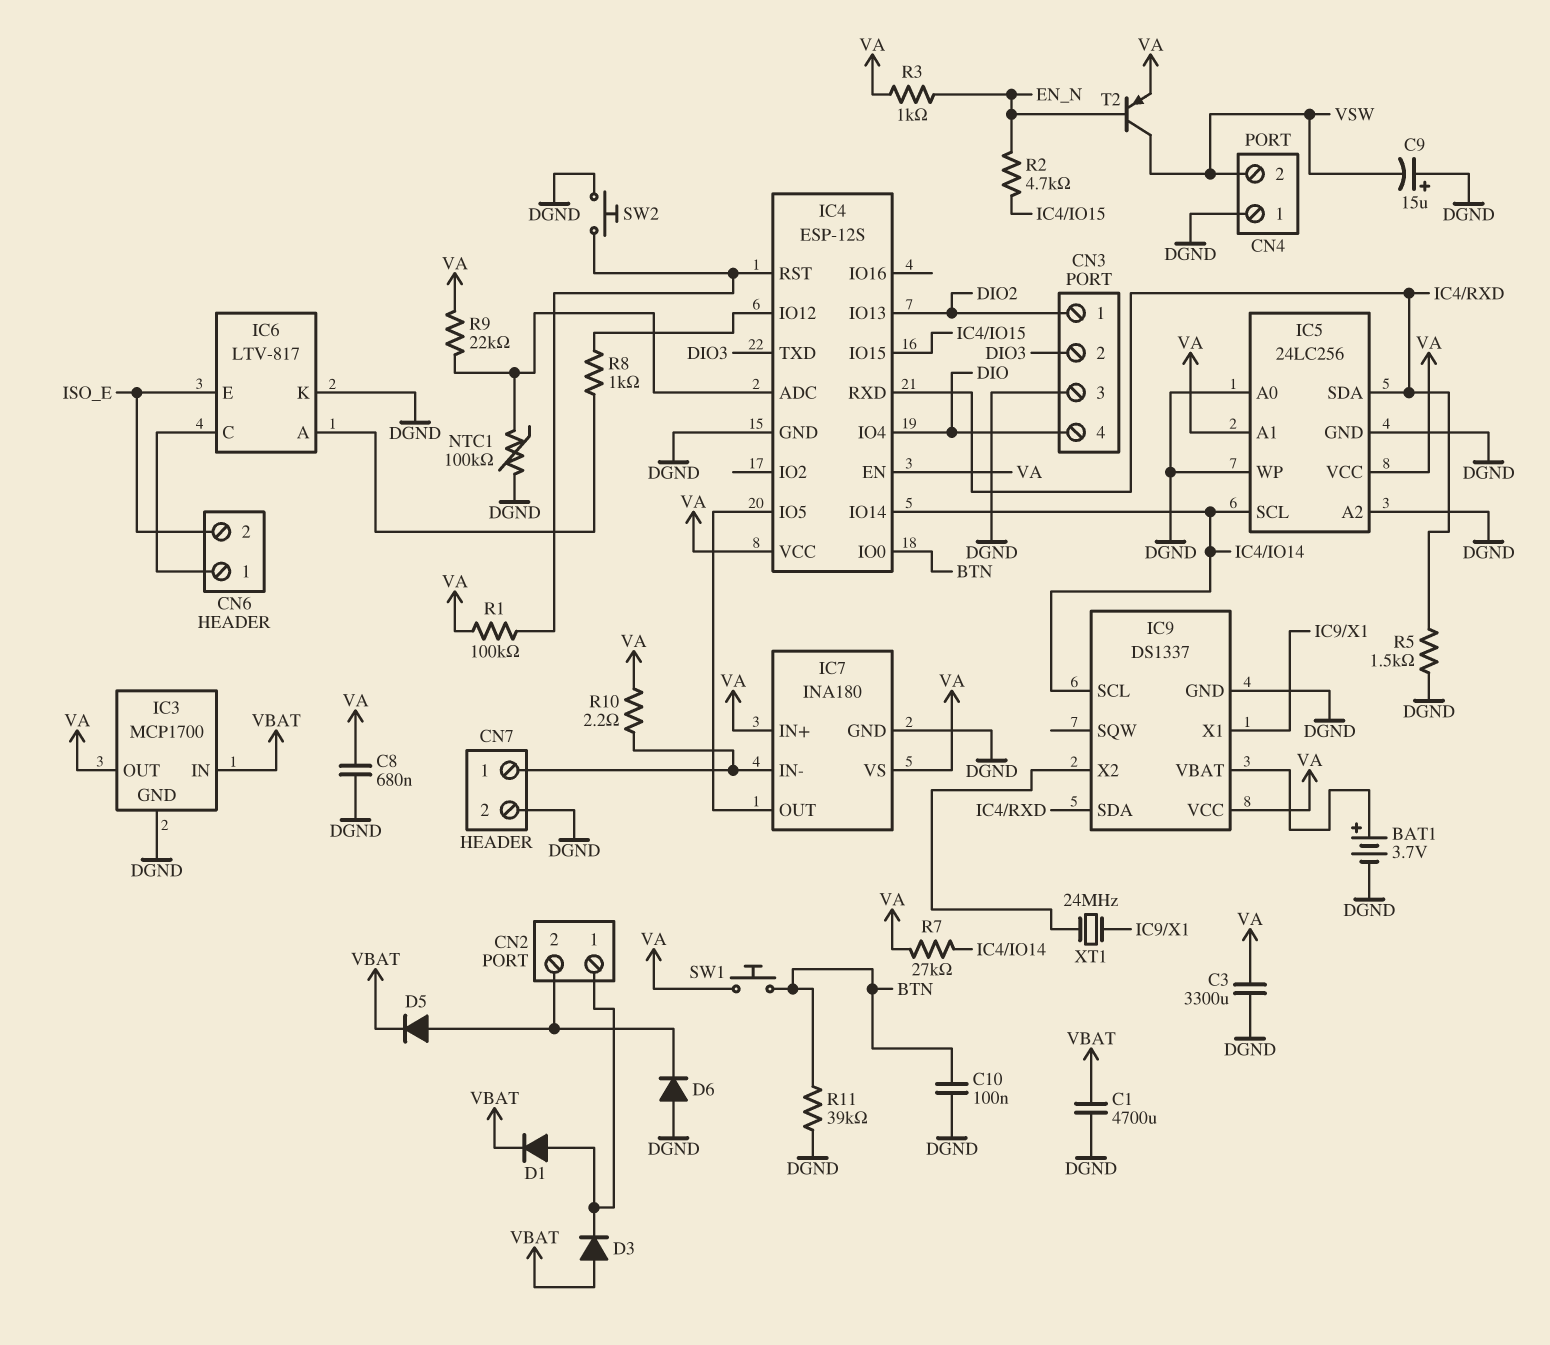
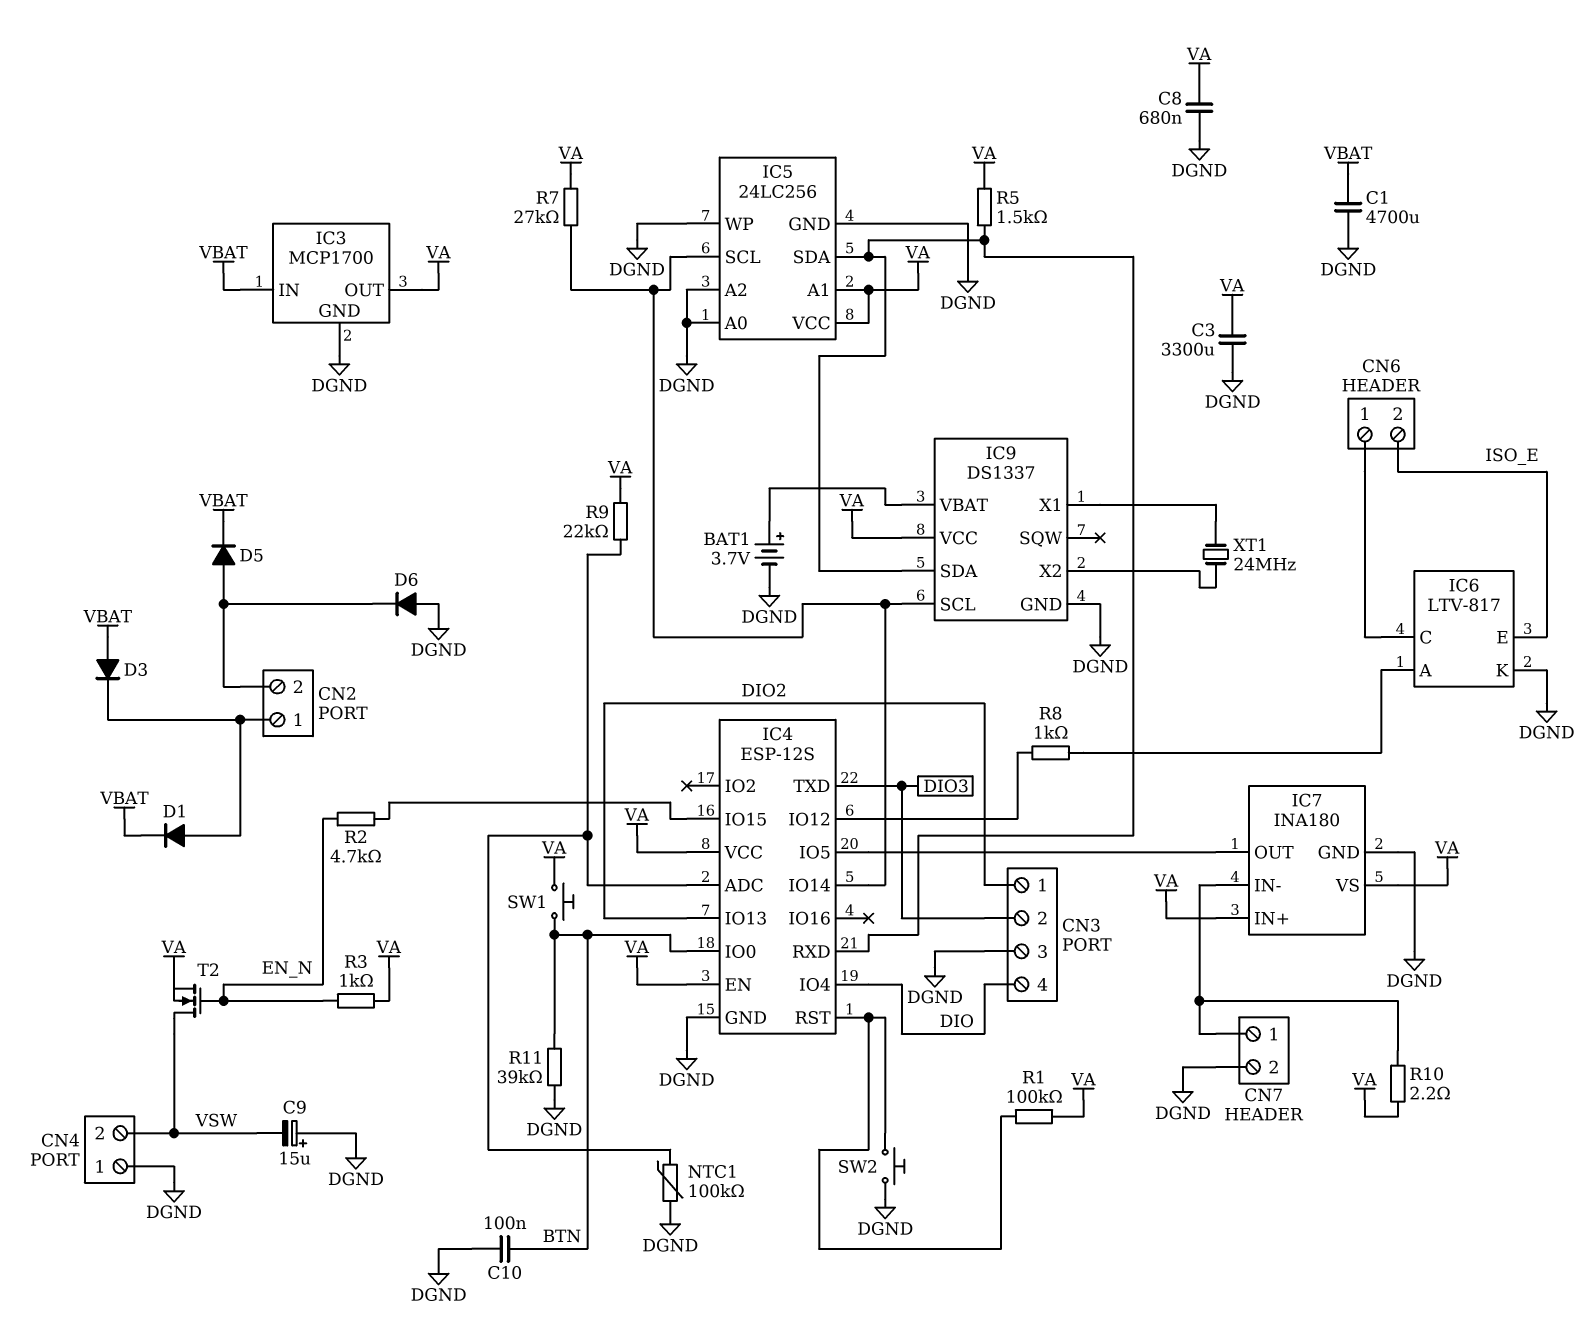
R5: 1.5k (DGND, IC4/RXD) -> 1.5k (IC4/RXD, VA)
T2: PNP (B EN_N, C VSW, E VA) -> NMOS (G EN_N, D VSW, S VA)

